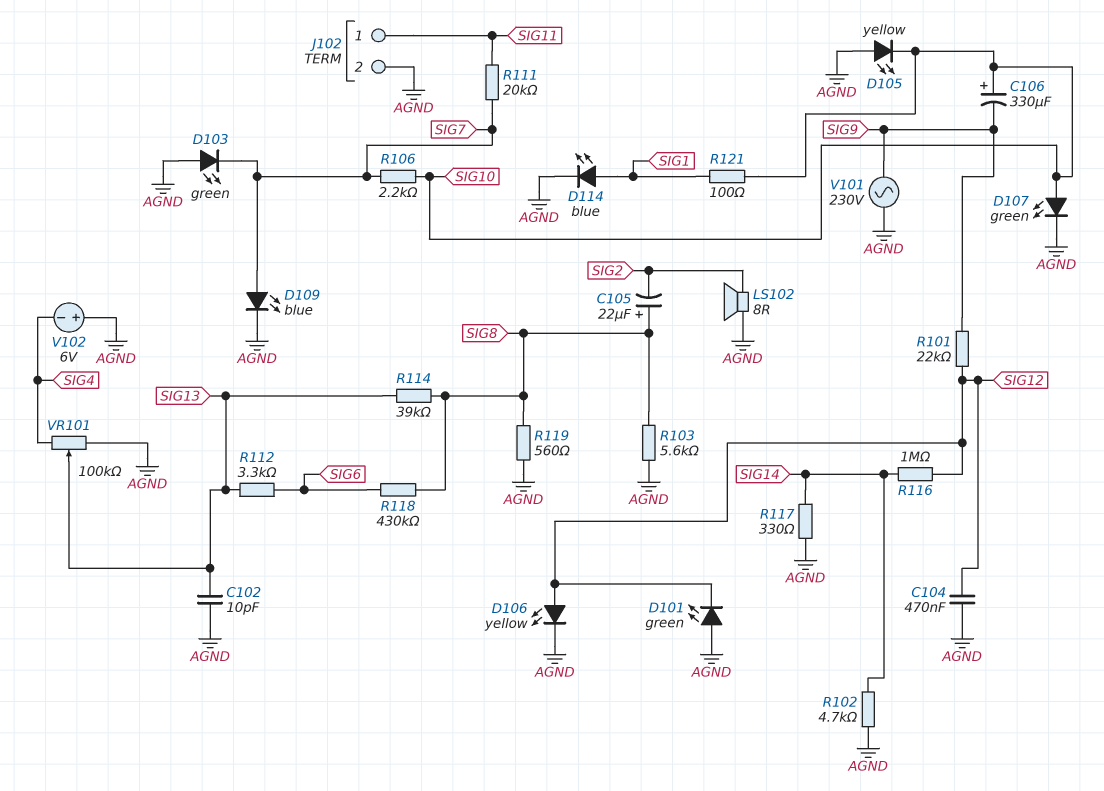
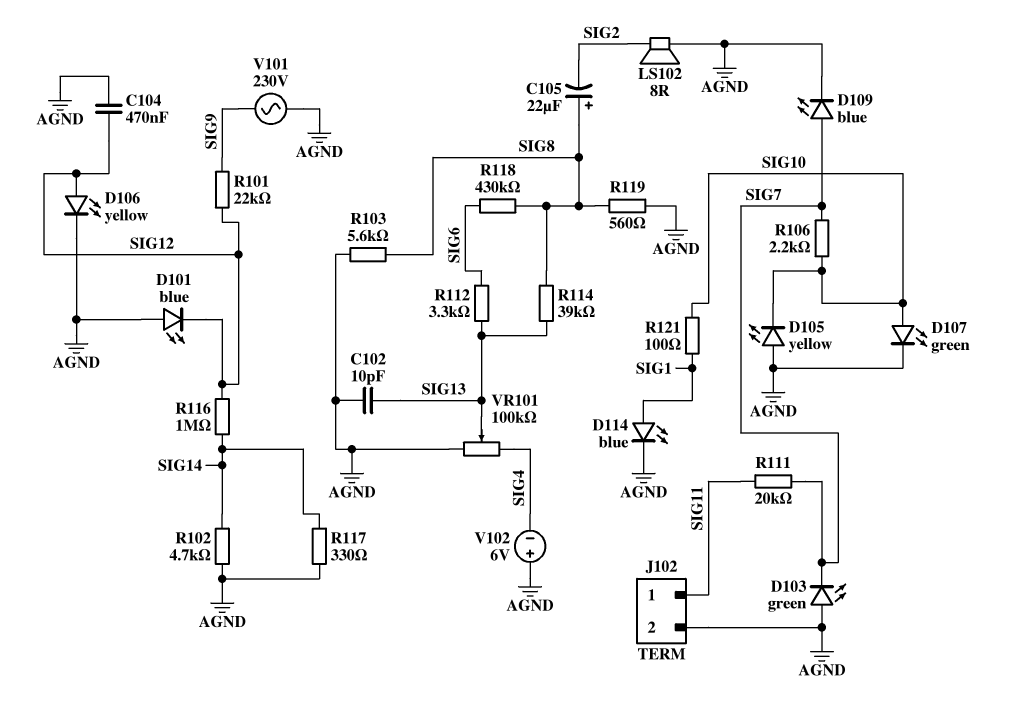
C106: 330uF (plus SIG10, minus SIG9) -> none
D101: LED green (A AGND, K SIG12) -> LED blue (A AGND, K SIG12)

